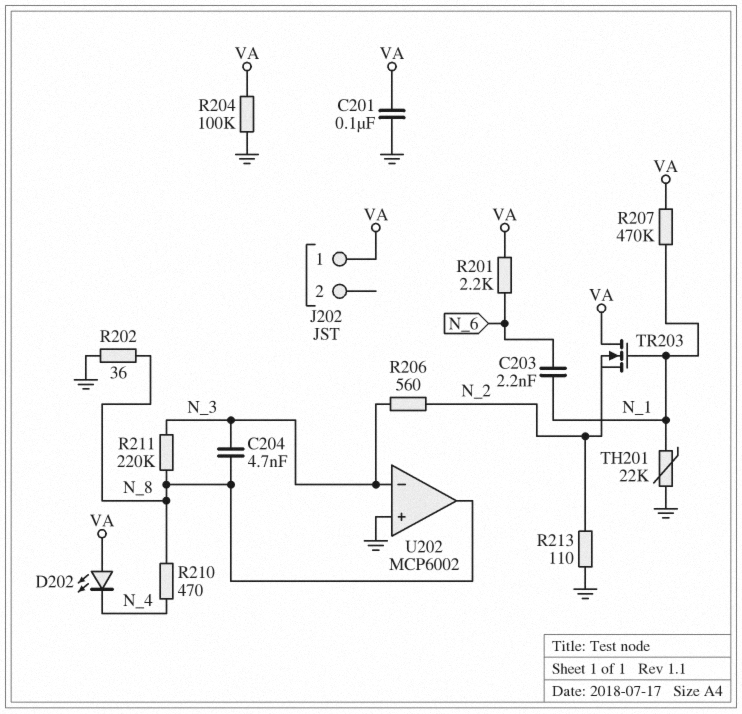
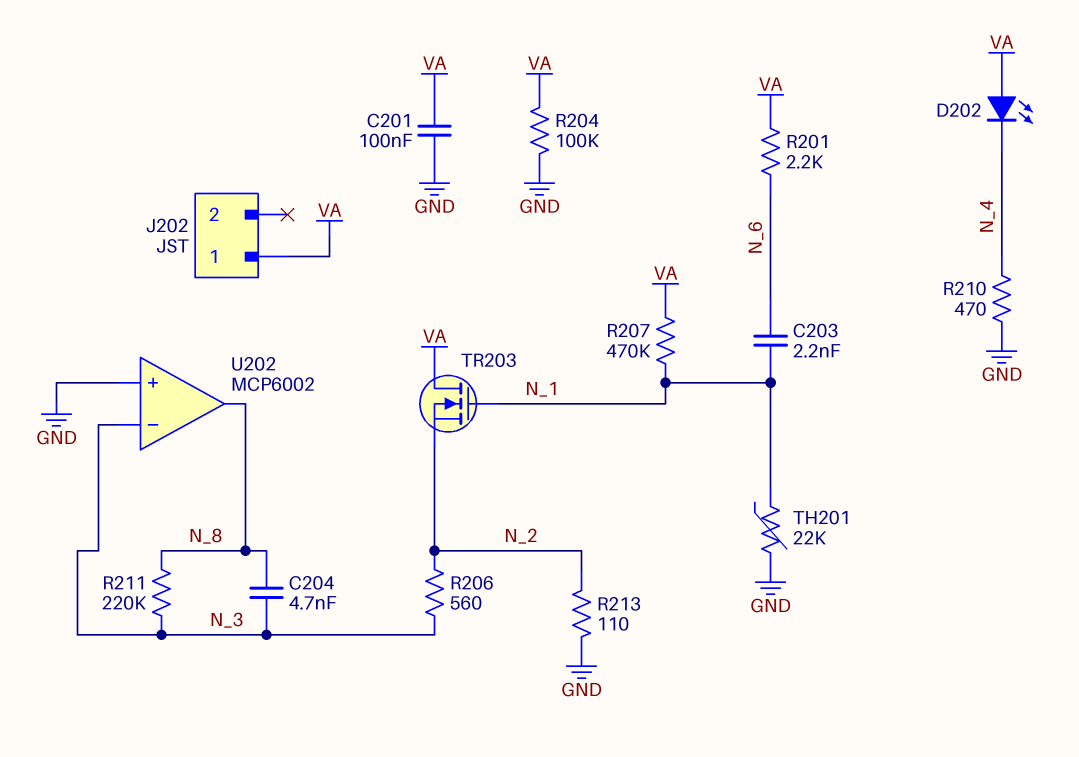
R202: 36 (GND, N_8) -> none
R210: 470 (N_4, N_8) -> 470 (GND, N_4)

